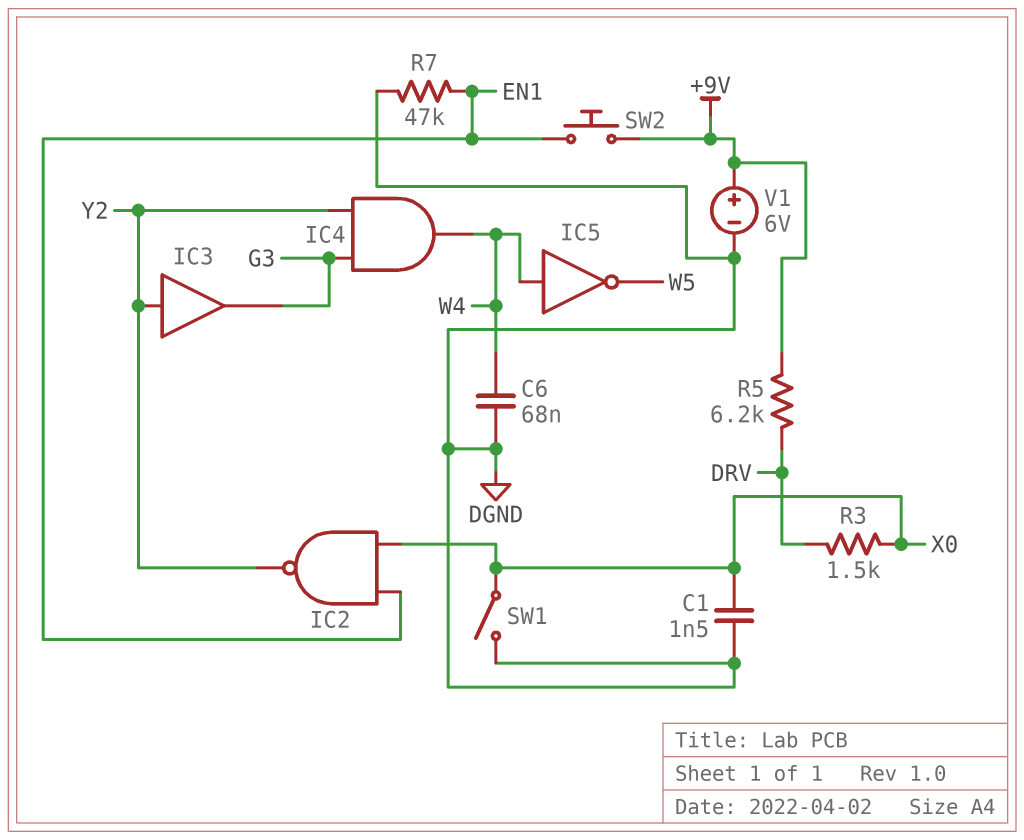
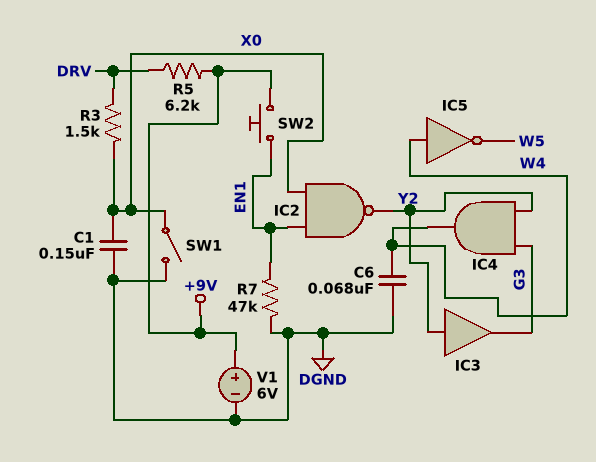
C1: 1.5nF (DGND, X0) -> 150nF (DGND, X0)

